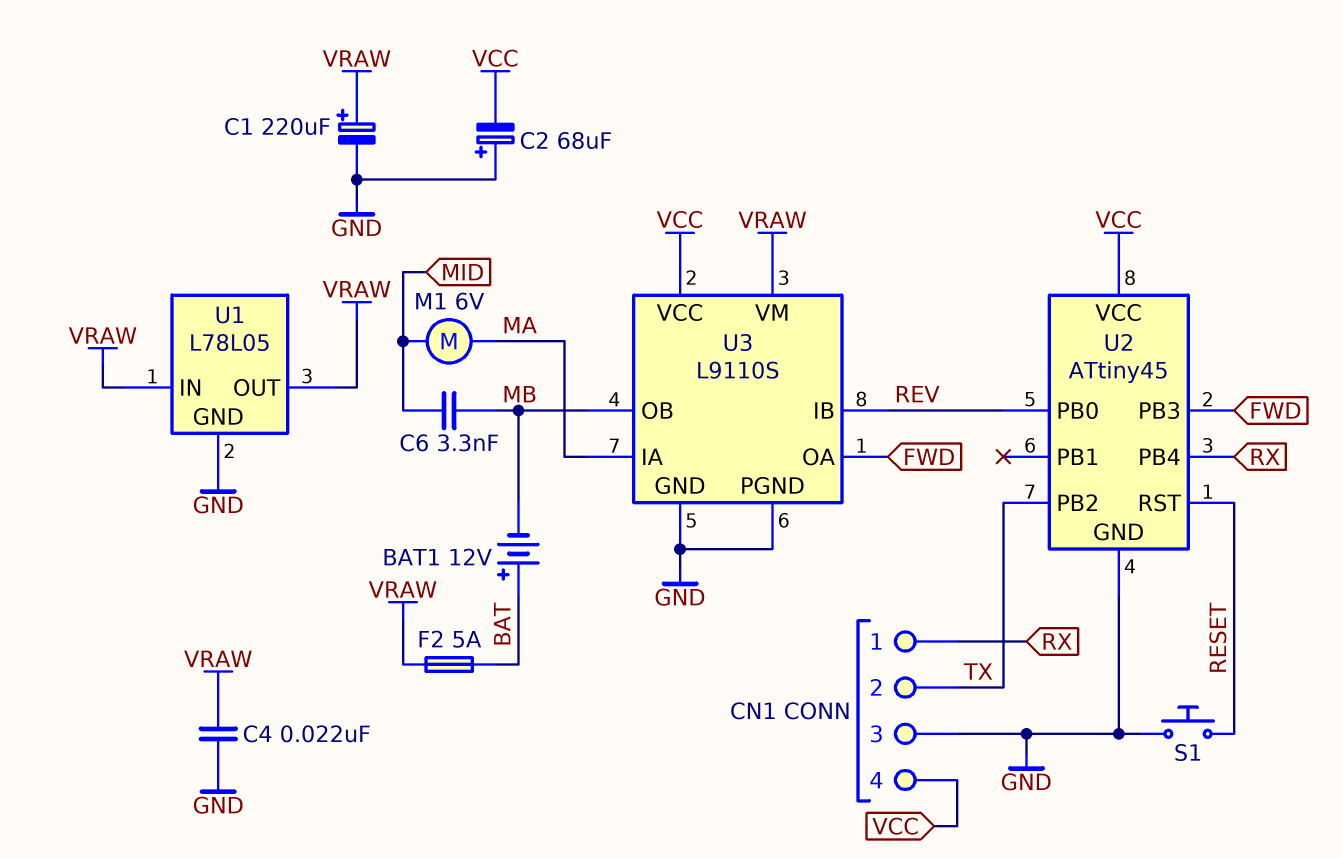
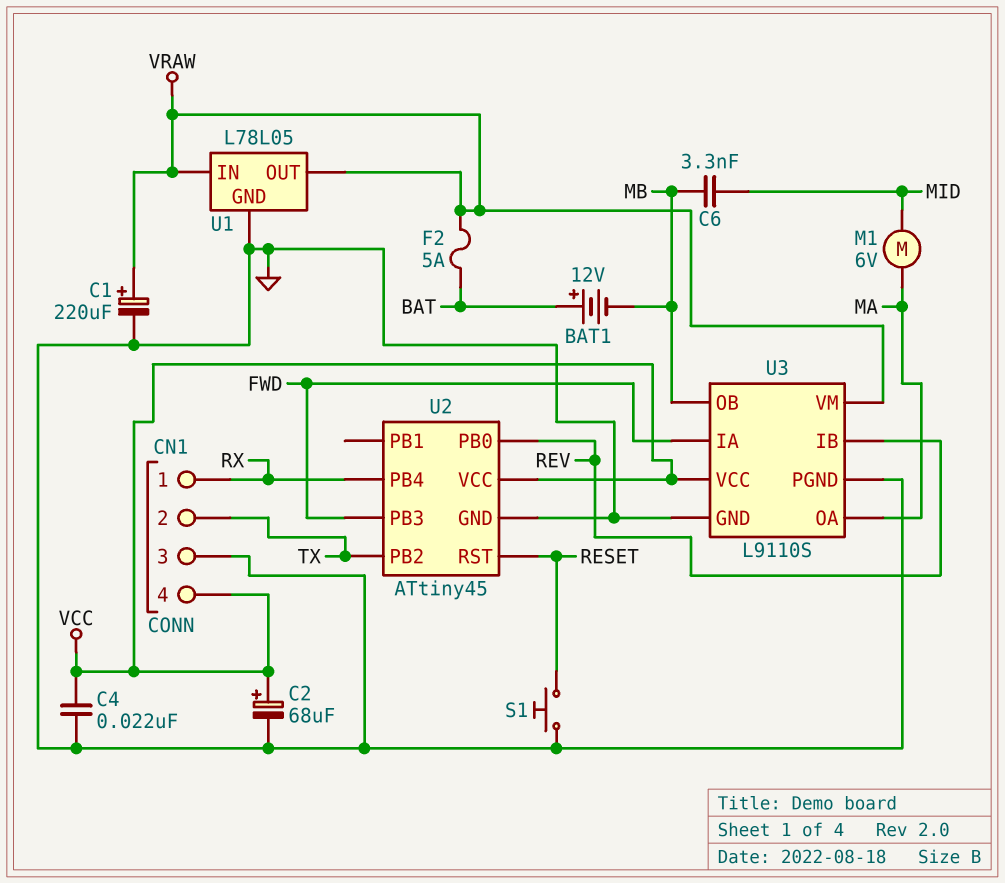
C2: 68uF (plus GND, minus VCC) -> 68uF (plus VCC, minus GND)
C4: 22nF (GND, VRAW) -> 22nF (GND, VCC)
U3 pin IA: MA -> FWD
U3 pin OA: FWD -> MA

